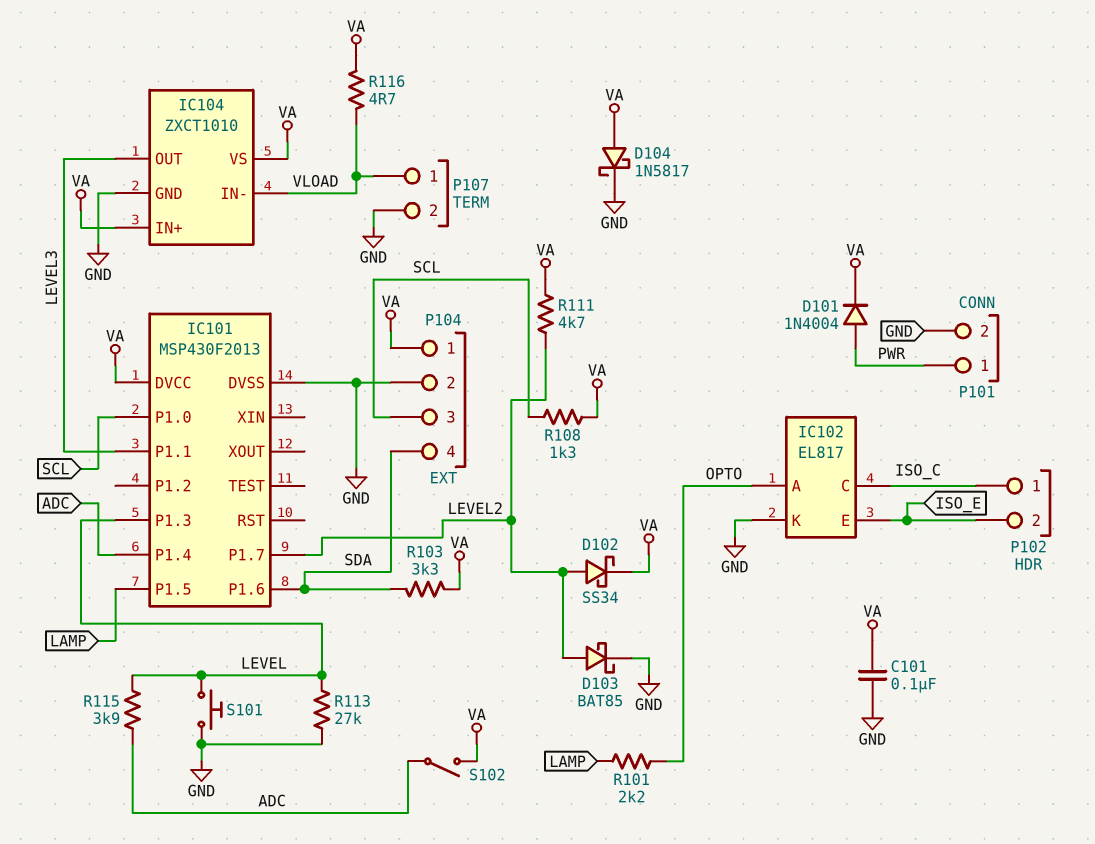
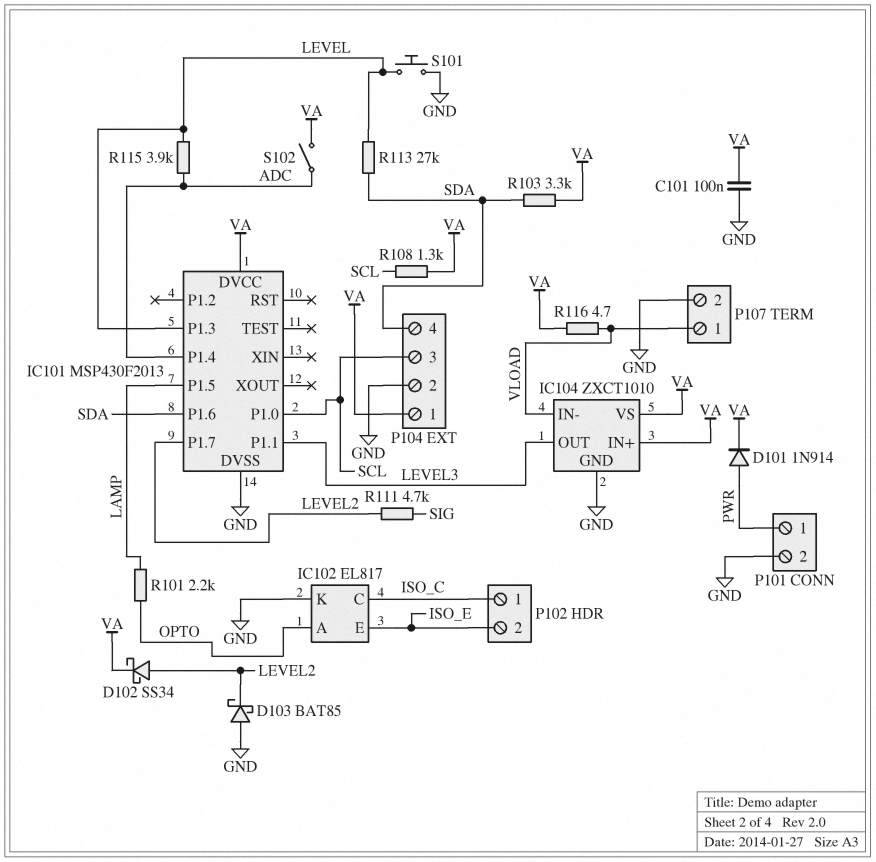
D101: diode 1N4004 (A PWR, K VA) -> diode 1N914 (A PWR, K VA)
D103: schottky BAT85 (A LEVEL2, K GND) -> schottky BAT85 (A GND, K LEVEL2)
D104: schottky 1N5817 (A VA, K GND) -> none
R111: 4.7k (LEVEL2, VA) -> 4.7k (LEVEL2, SIG)
R113: 27k (GND, LEVEL) -> 27k (LEVEL, SDA)

